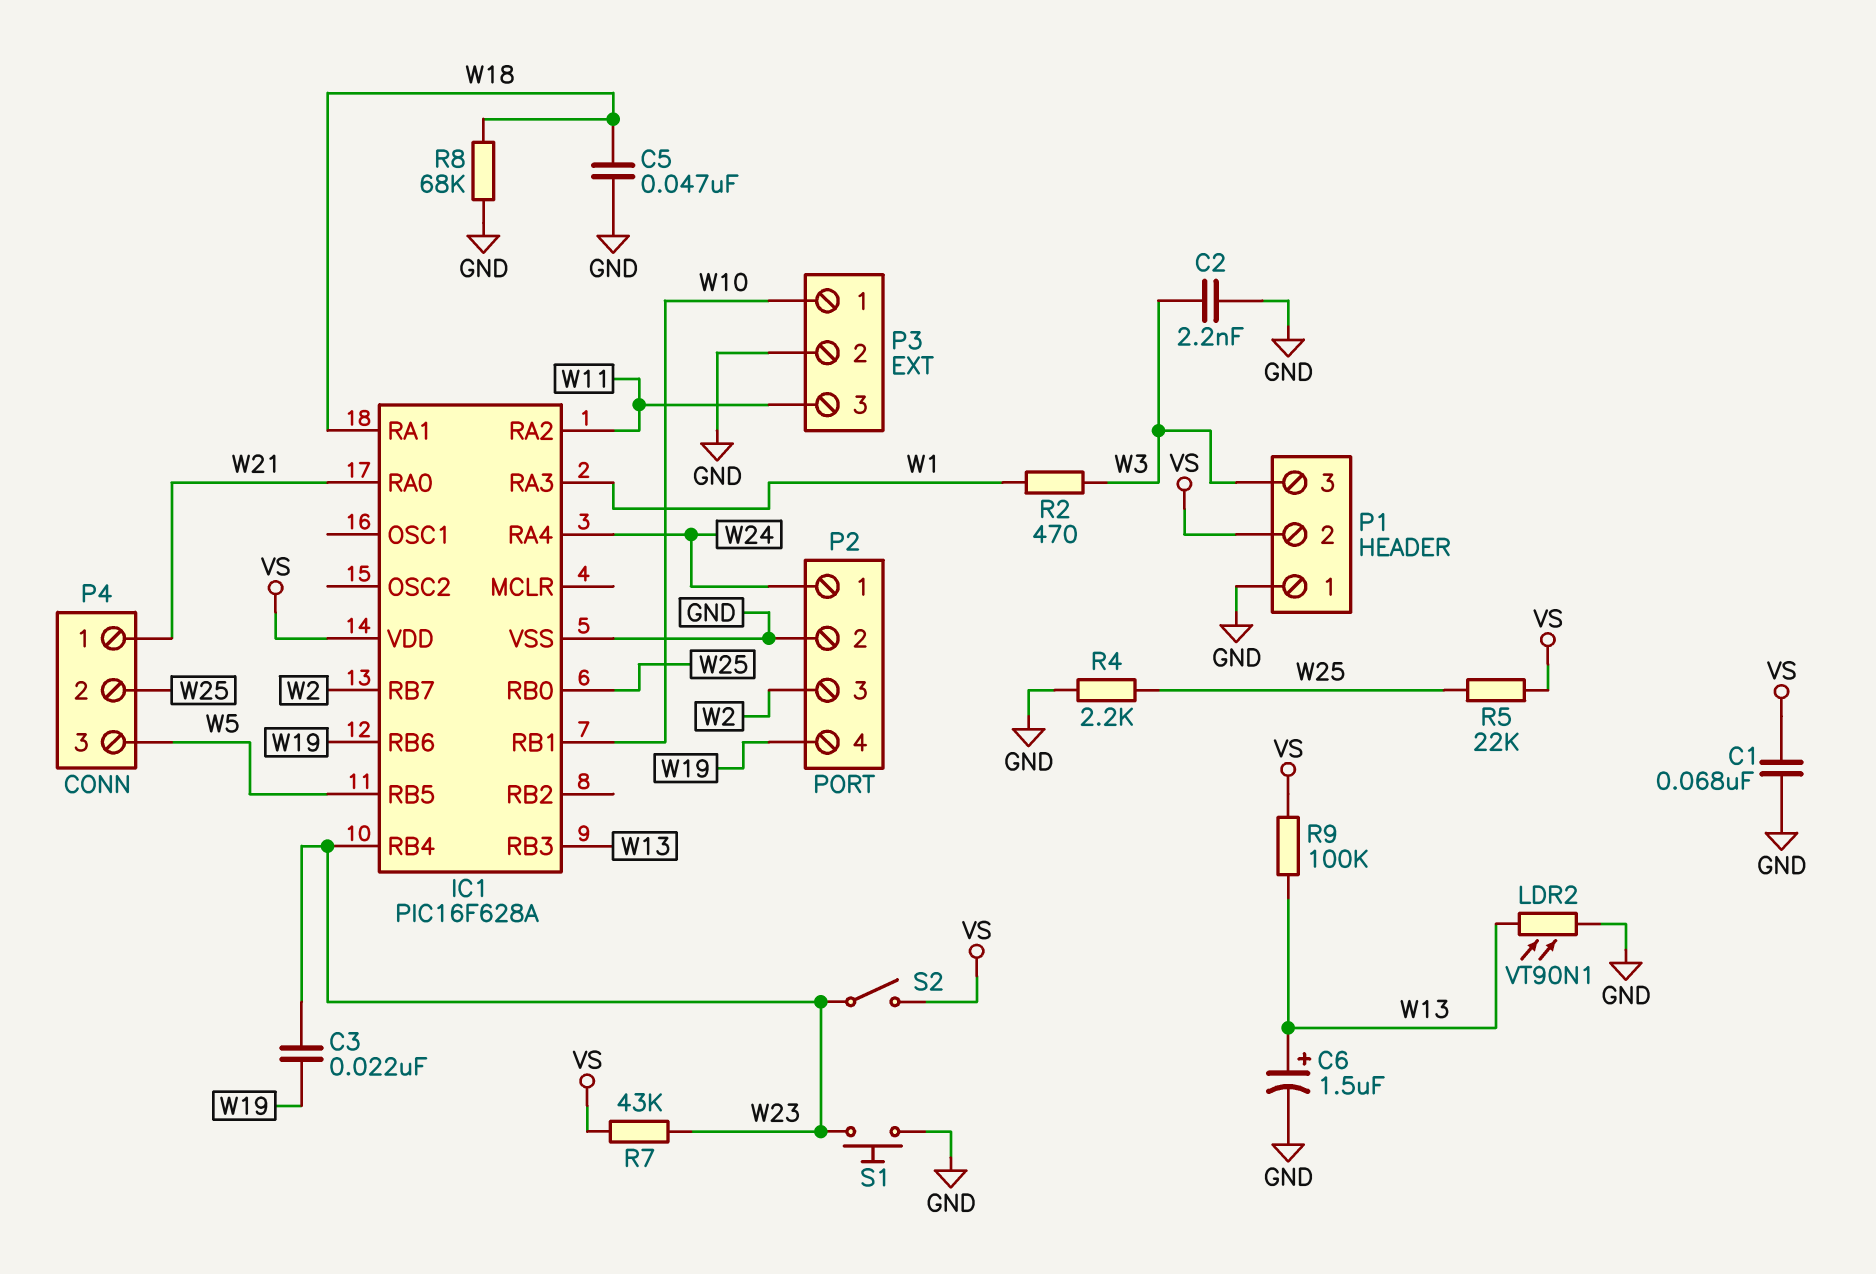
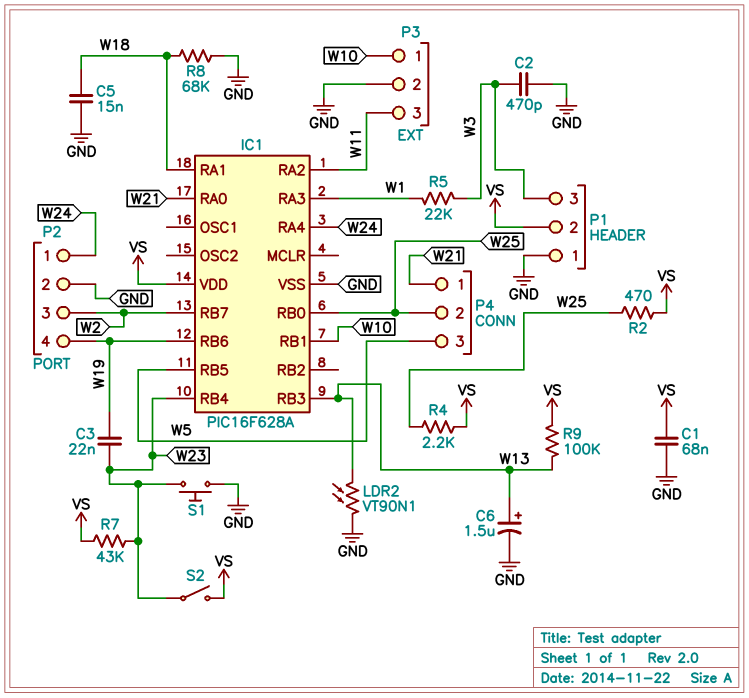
C2: 2.2nF (GND, W3) -> 470pF (GND, W3)
C5: 47nF (GND, W18) -> 15nF (GND, W18)
R2: 470 (W1, W3) -> 470 (VS, W25)
R4: 2.2k (GND, W25) -> 2.2k (VS, W25)
R5: 22k (VS, W25) -> 22k (W1, W3)

